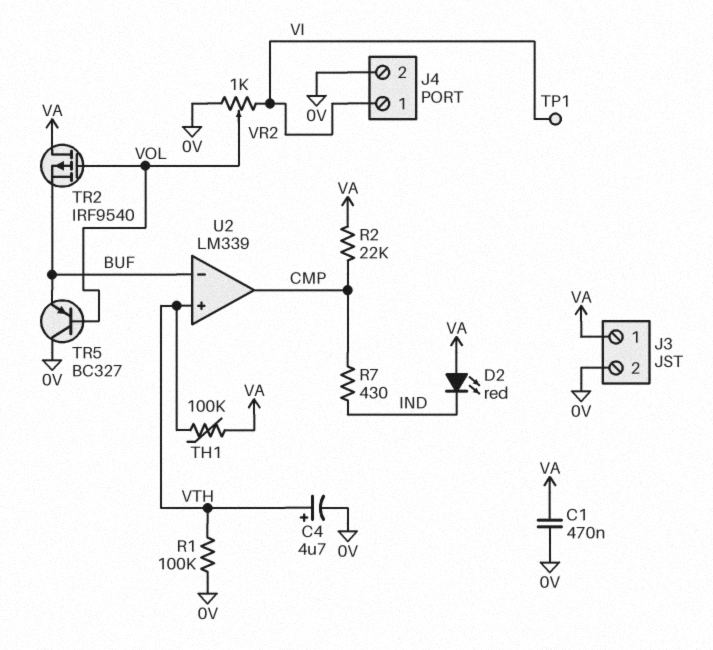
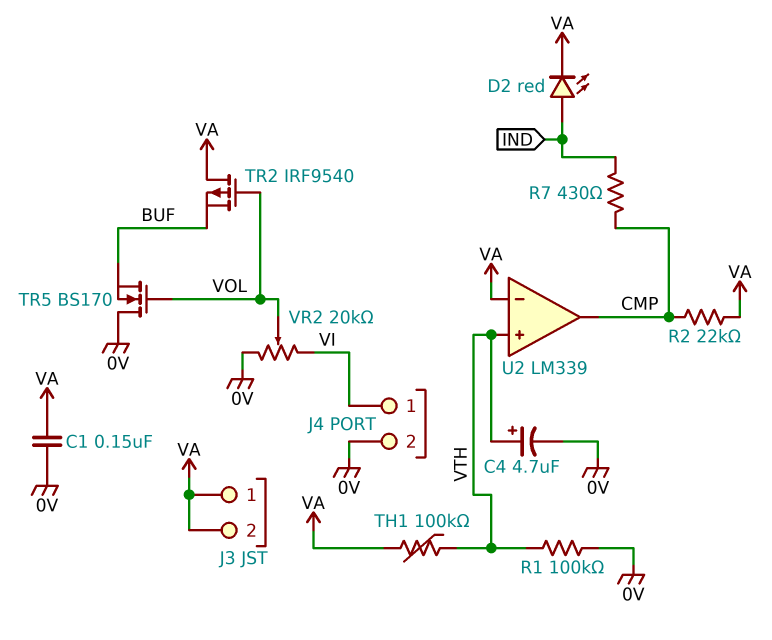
C1: 470nF (0V, VA) -> 150nF (0V, VA)
D2: LED red (A VA, K IND) -> LED red (A IND, K VA)
J3 pin 2: 0V -> VA
TP1: test point (VI) -> none
TR5: PNP BC327 (B VOL, C 0V, E BUF) -> NMOS BS170 (G VOL, D 0V, S BUF)
U2 pin in-: BUF -> VA
VR2: 1k (0V, VI, wiper VOL) -> 20k (0V, VI, wiper VOL)

